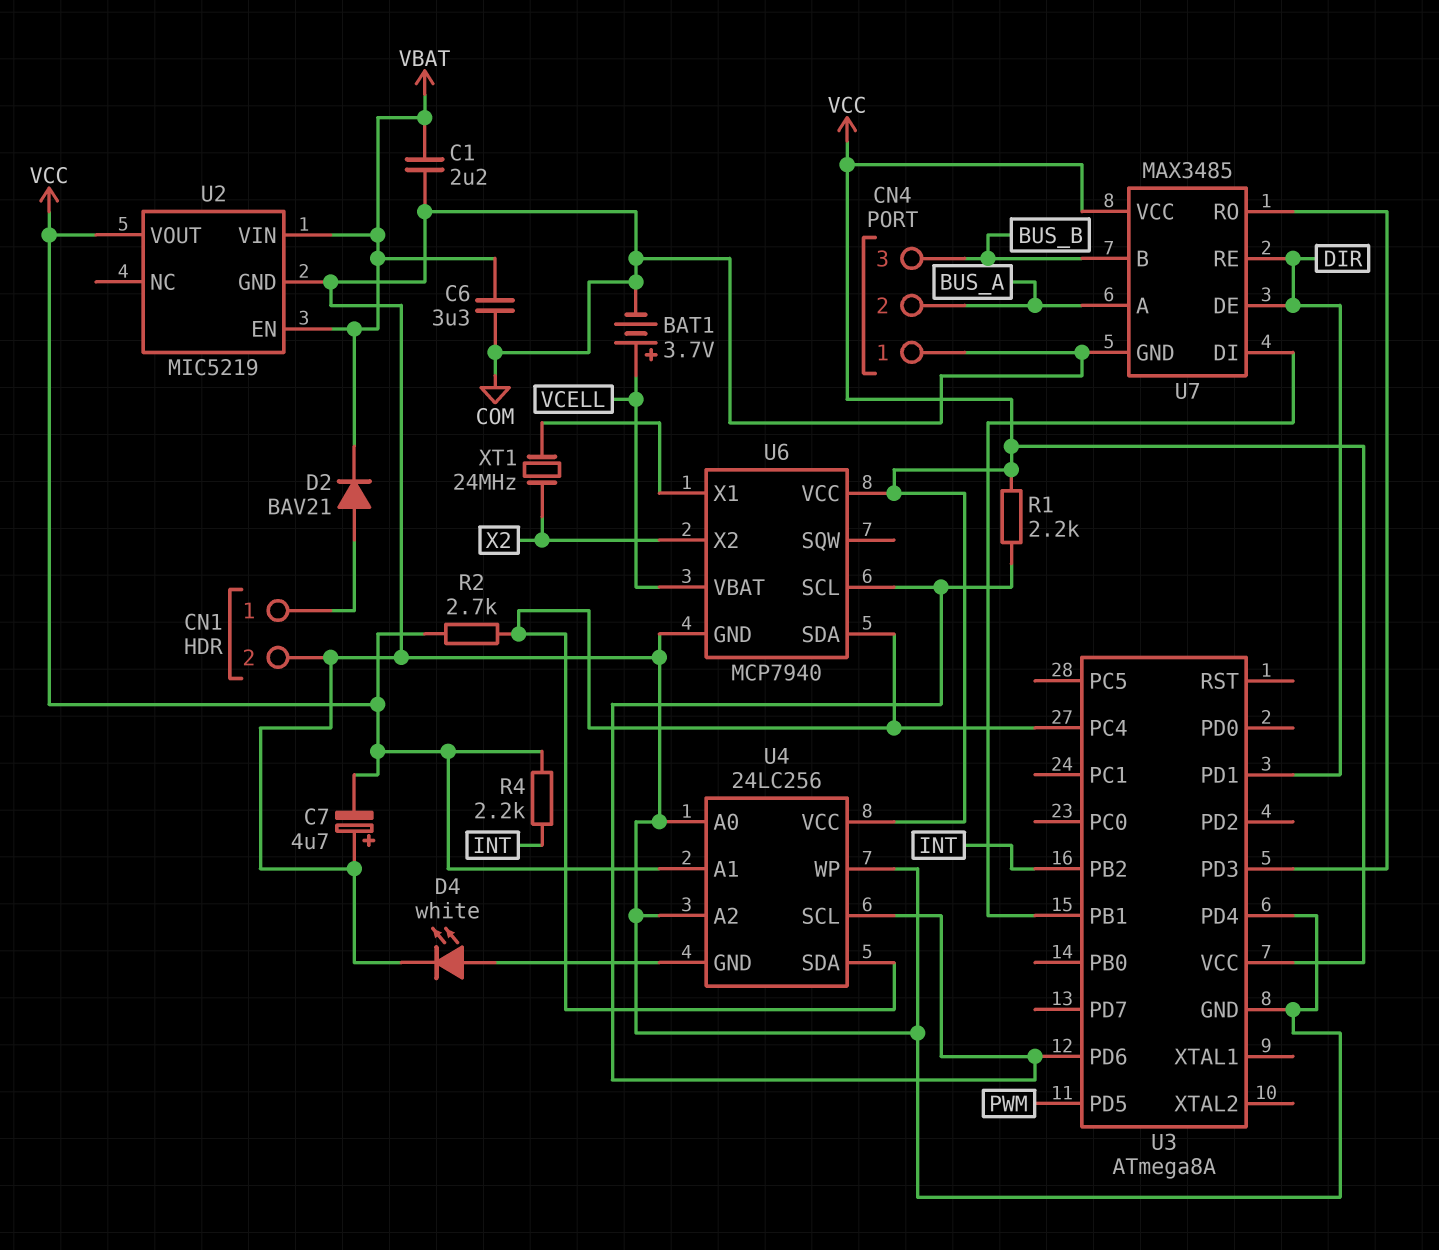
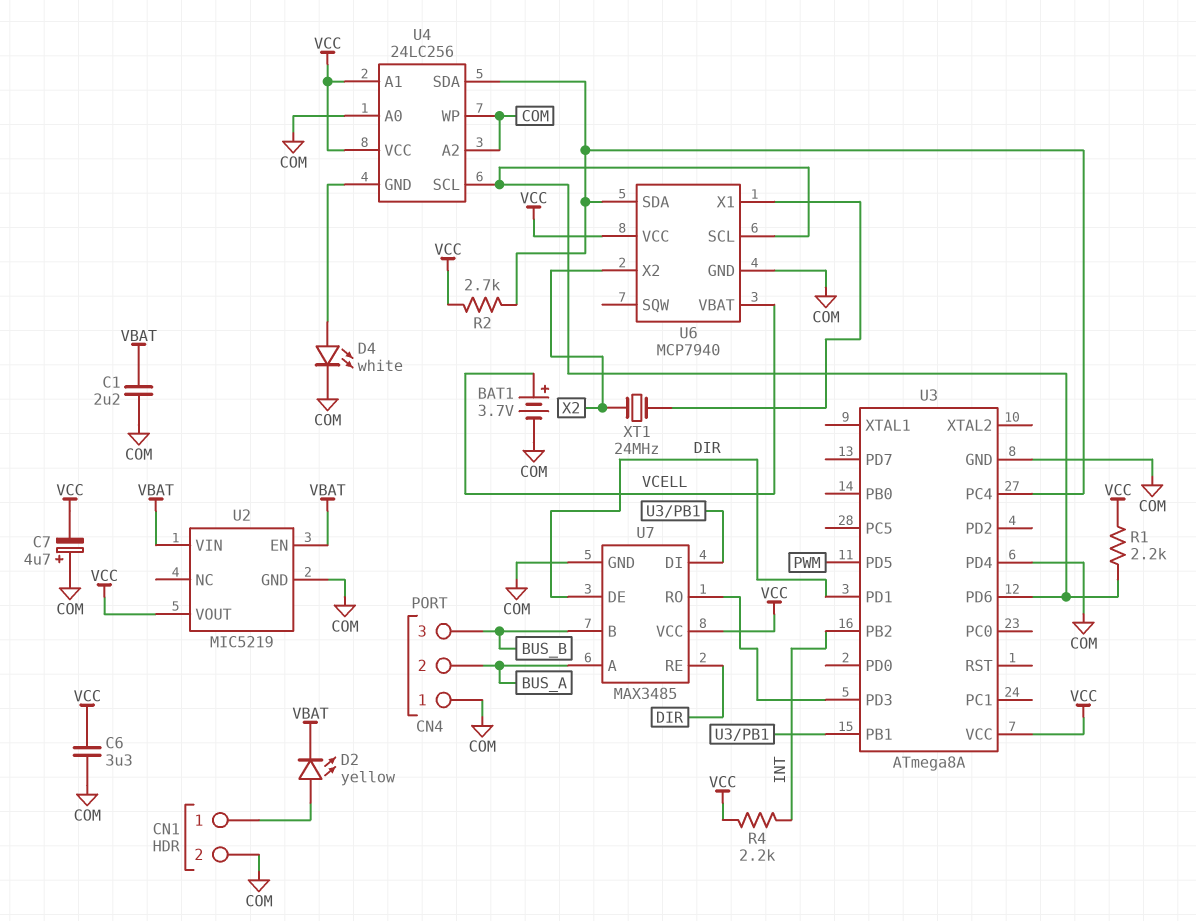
C6: 3.3uF (COM, VBAT) -> 3.3uF (COM, VCC)
D2: diode BAV21 (A CN1/1, K VBAT) -> LED yellow (A CN1/1, K VBAT)

